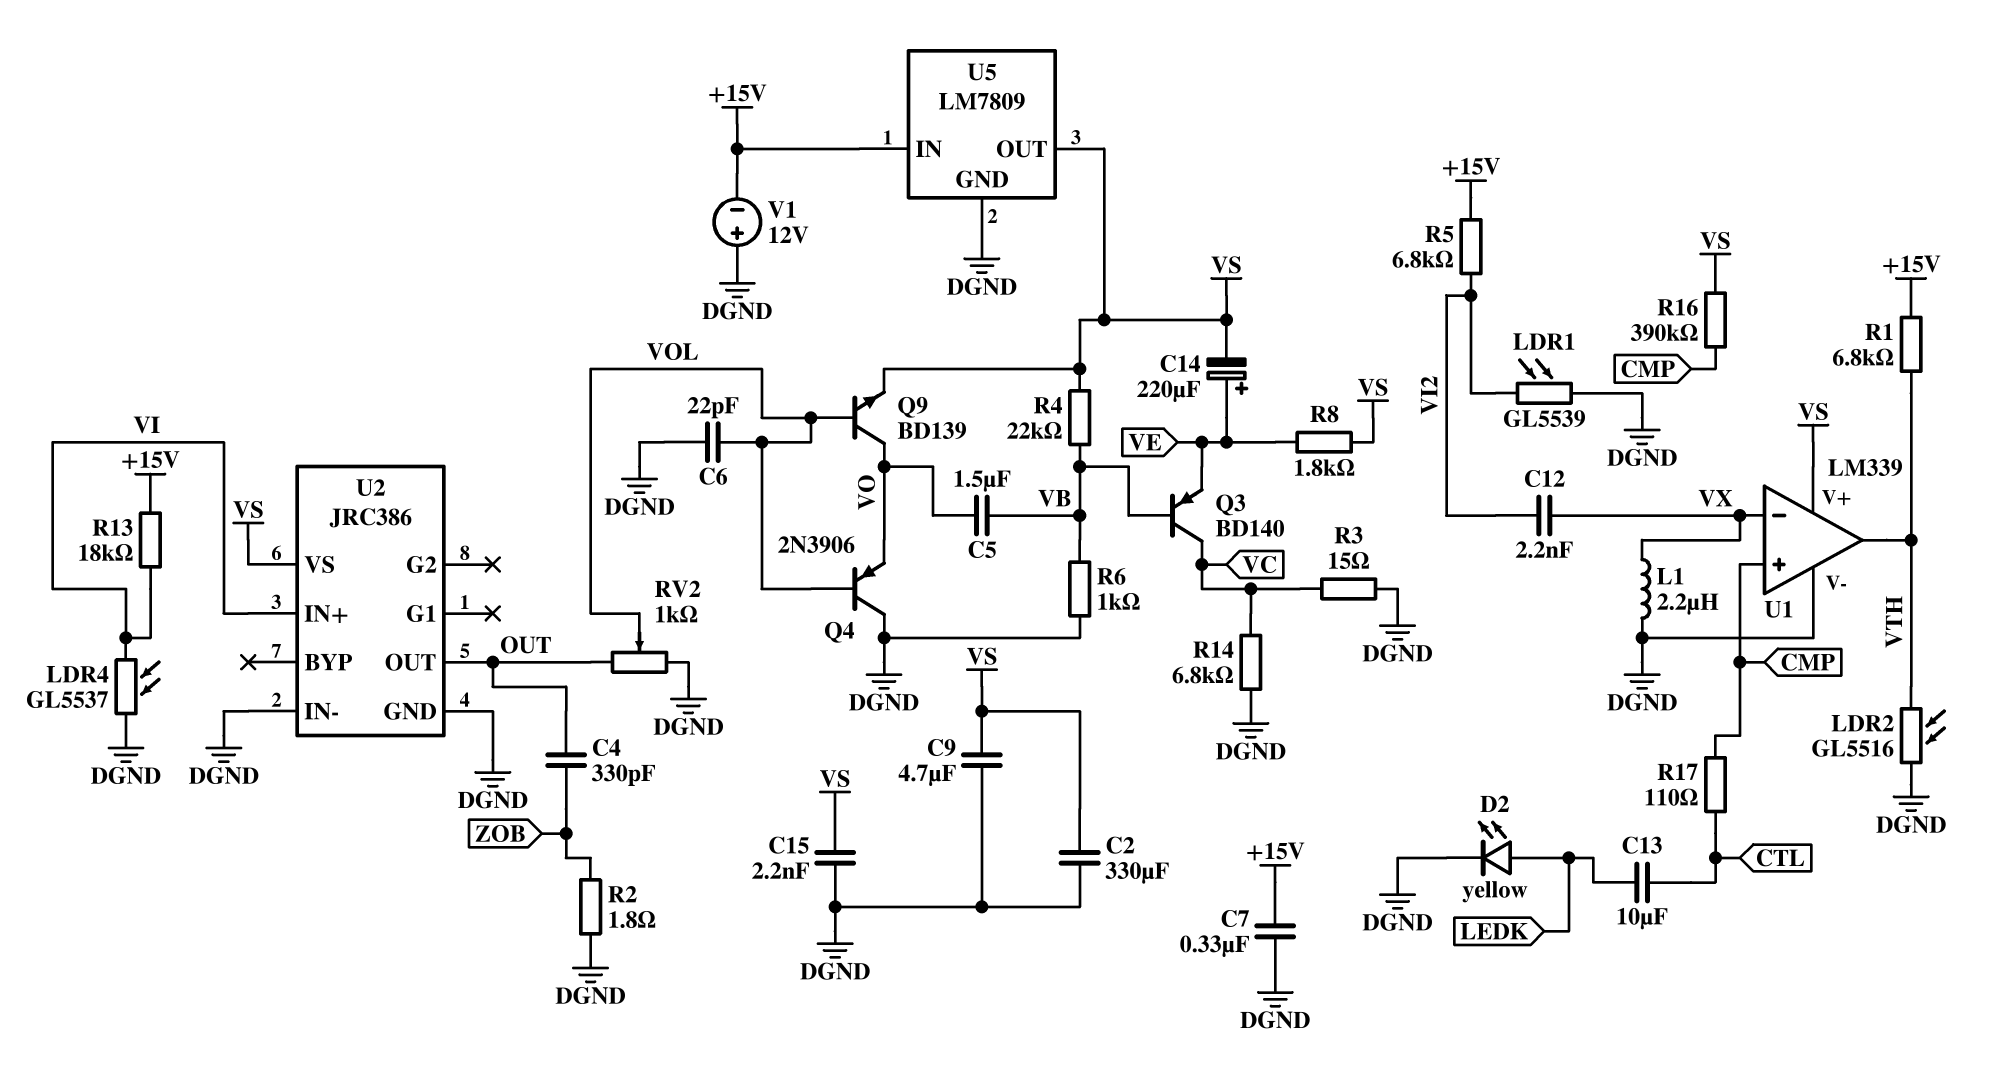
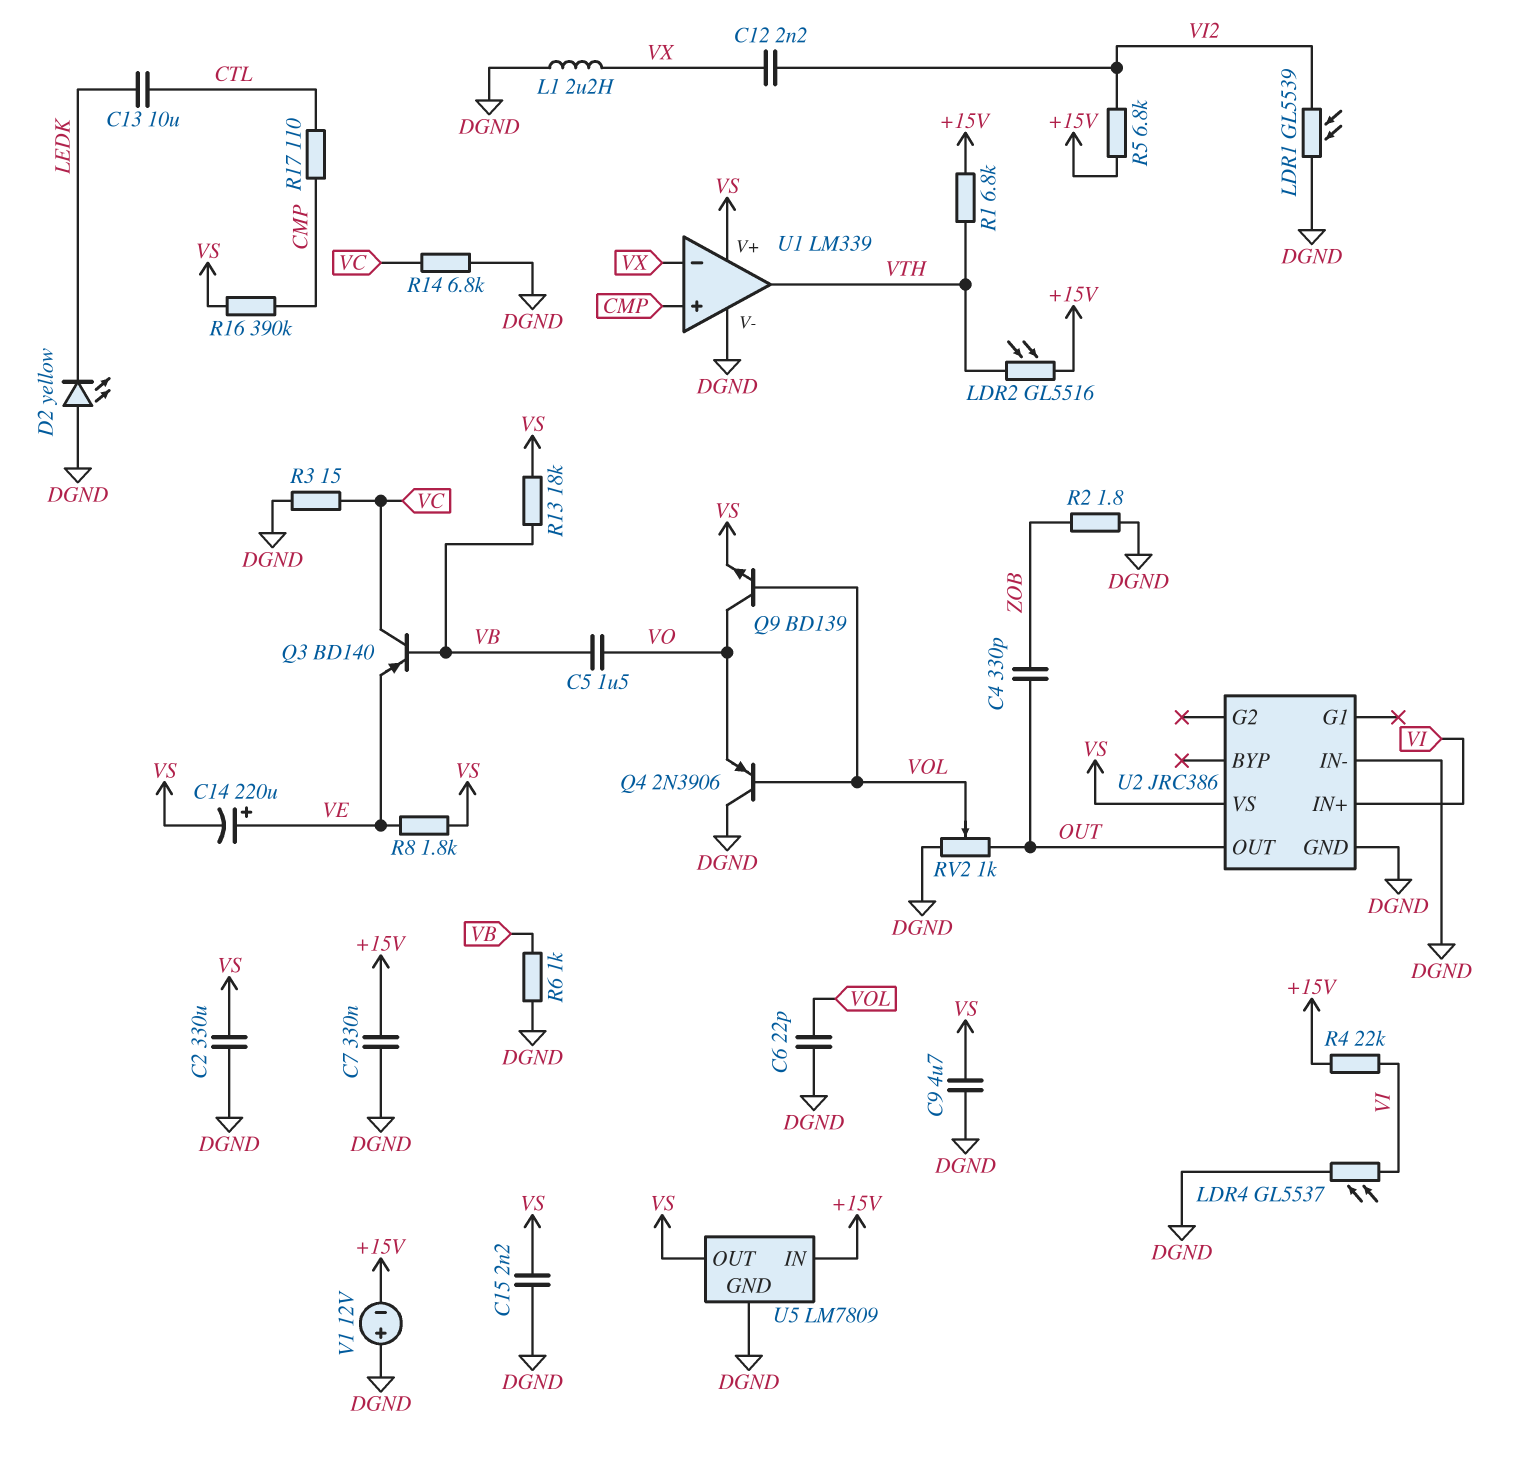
D2: LED yellow (A LEDK, K DGND) -> LED yellow (A DGND, K LEDK)
LDR2: GL5516 (DGND, VTH) -> GL5516 (+15V, VTH)
R4: 22k (VB, VS) -> 22k (+15V, VI)
R13: 18k (+15V, VI) -> 18k (VB, VS)

